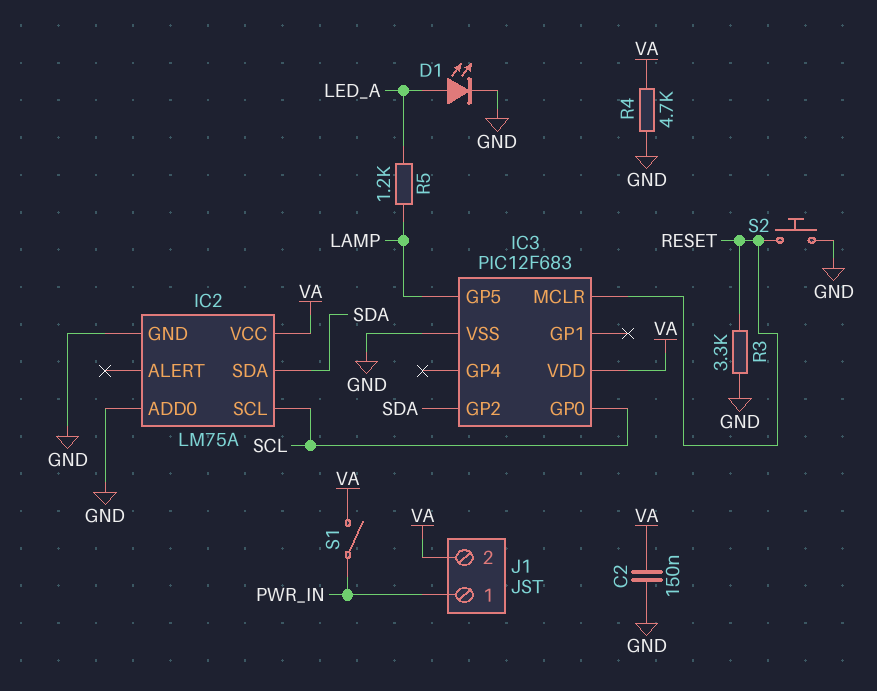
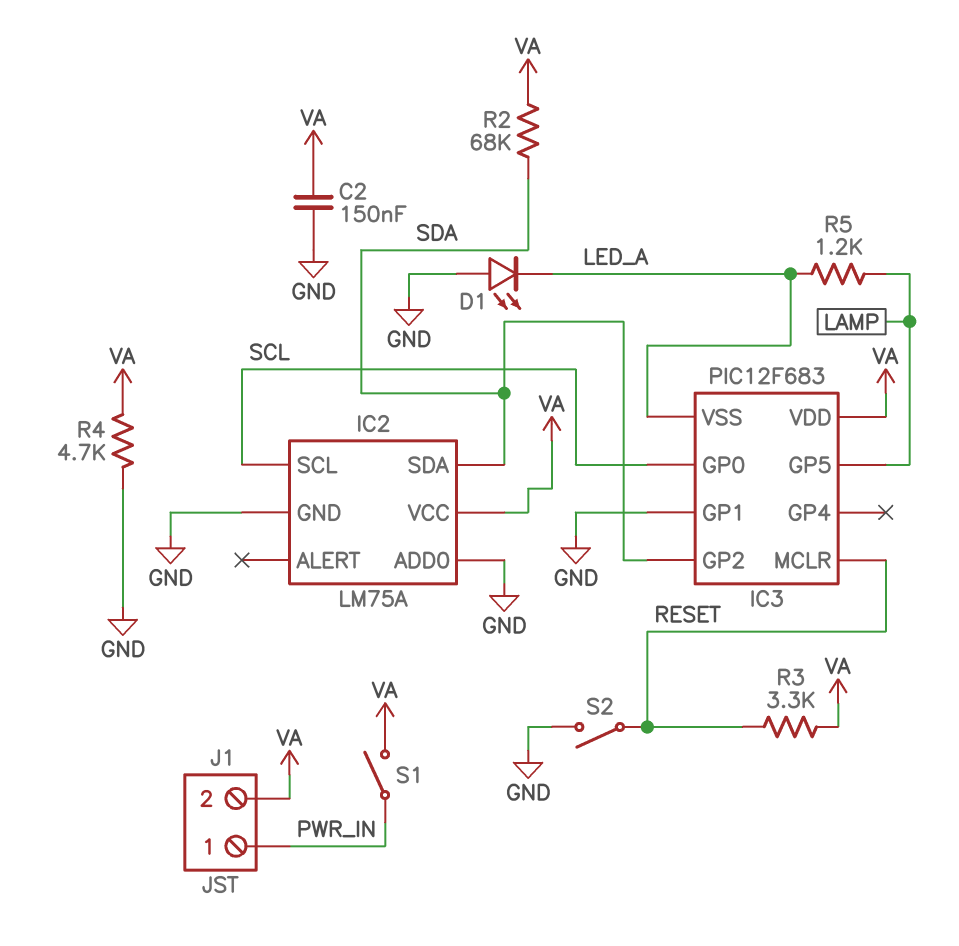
D1: LED (A LED_A, K GND) -> LED (A GND, K LED_A)
IC3 pin GP1: none -> GND
IC3 pin VSS: GND -> LED_A
R2: none -> 68k (SDA, VA)
R3: 3.3k (GND, RESET) -> 3.3k (RESET, VA)
S2: button (GND, RESET) -> switch (GND, RESET)

